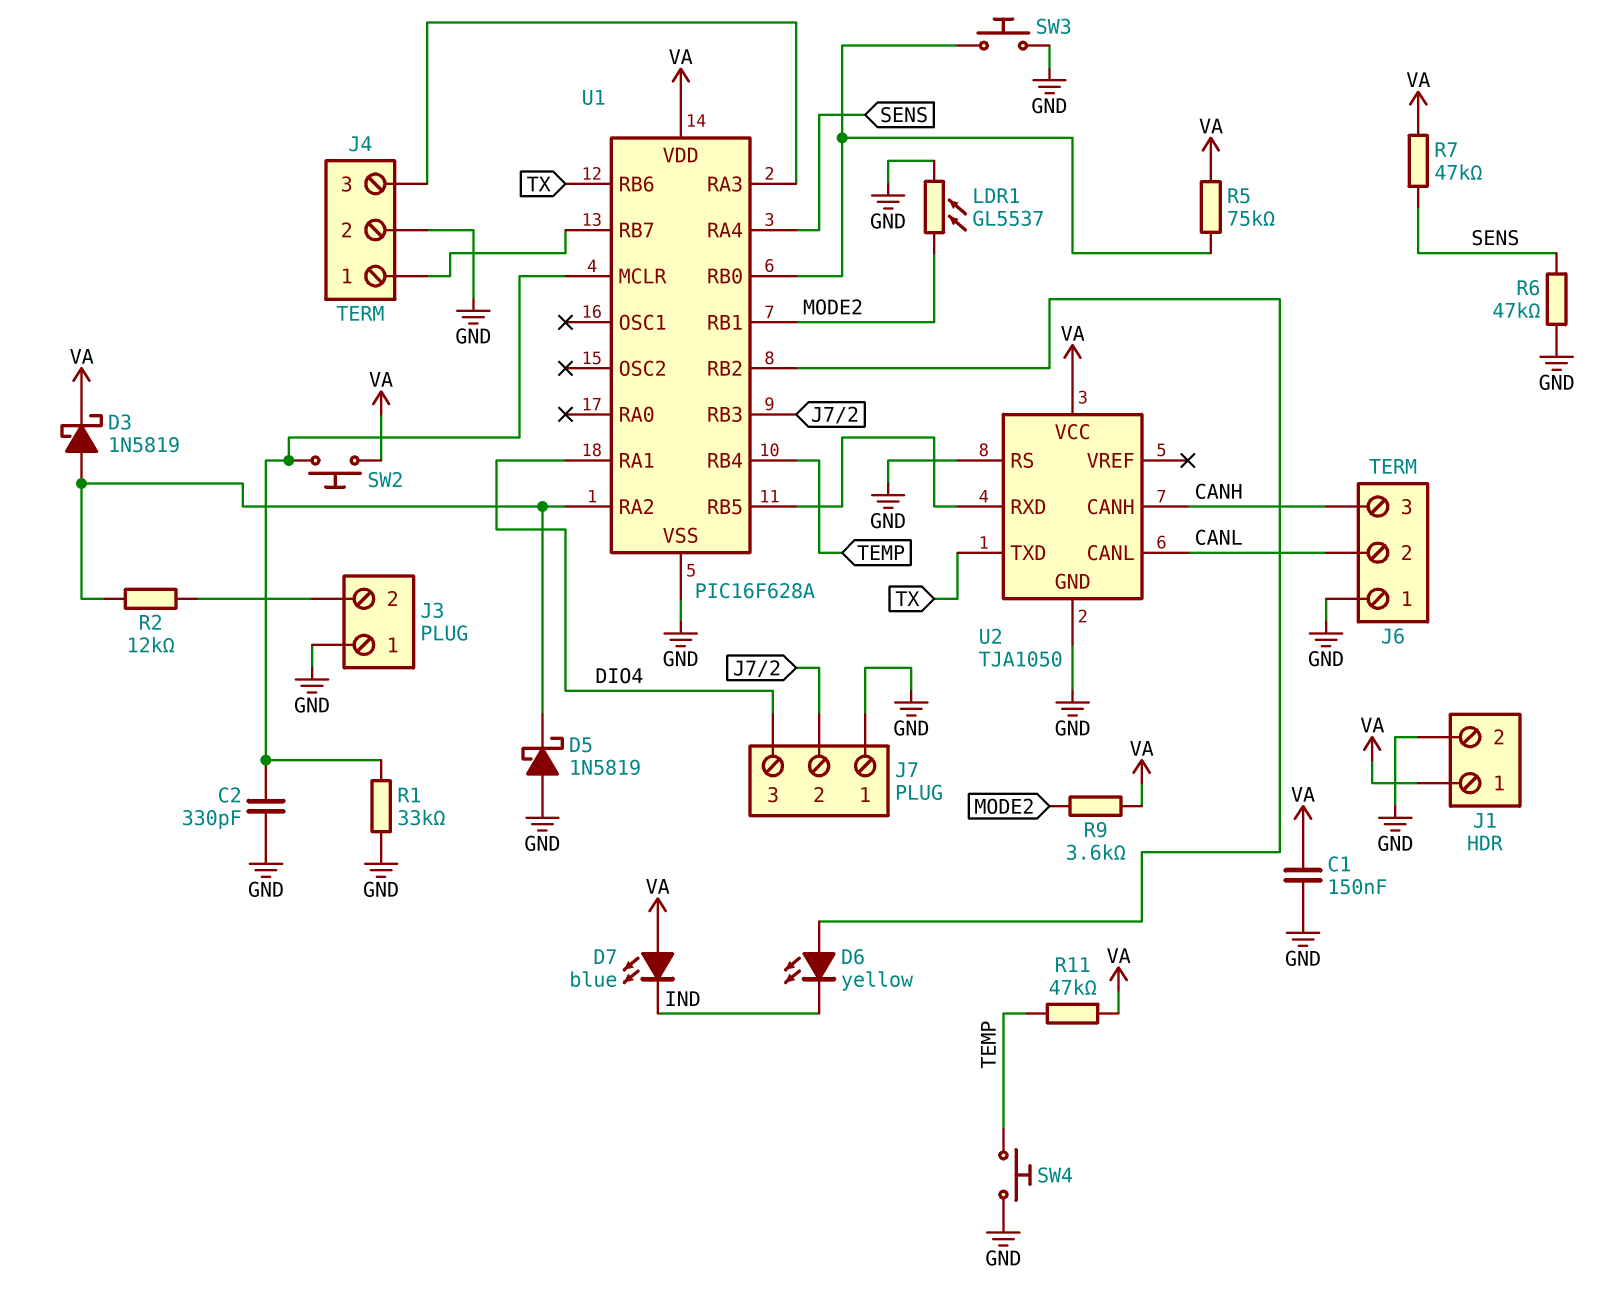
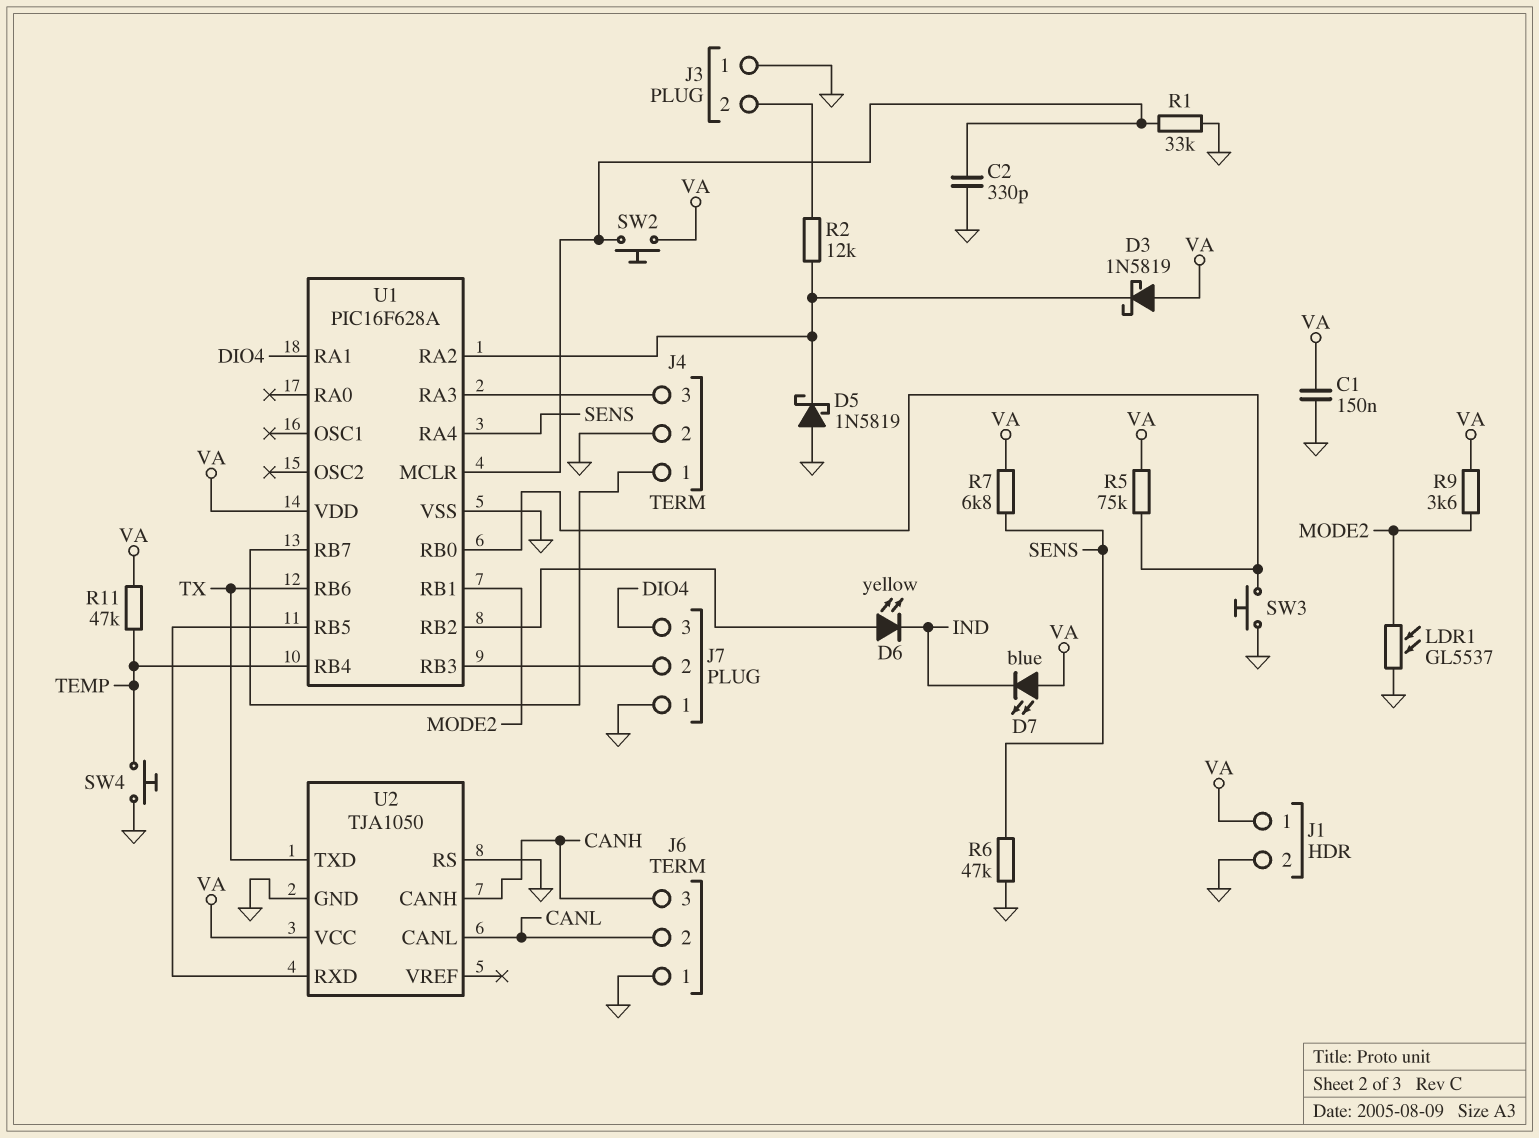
D3: schottky 1N5819 (A U1/RA2, K VA) -> schottky 1N5819 (A VA, K U1/RA2)
R7: 47k (SENS, VA) -> 6.8k (SENS, VA)

